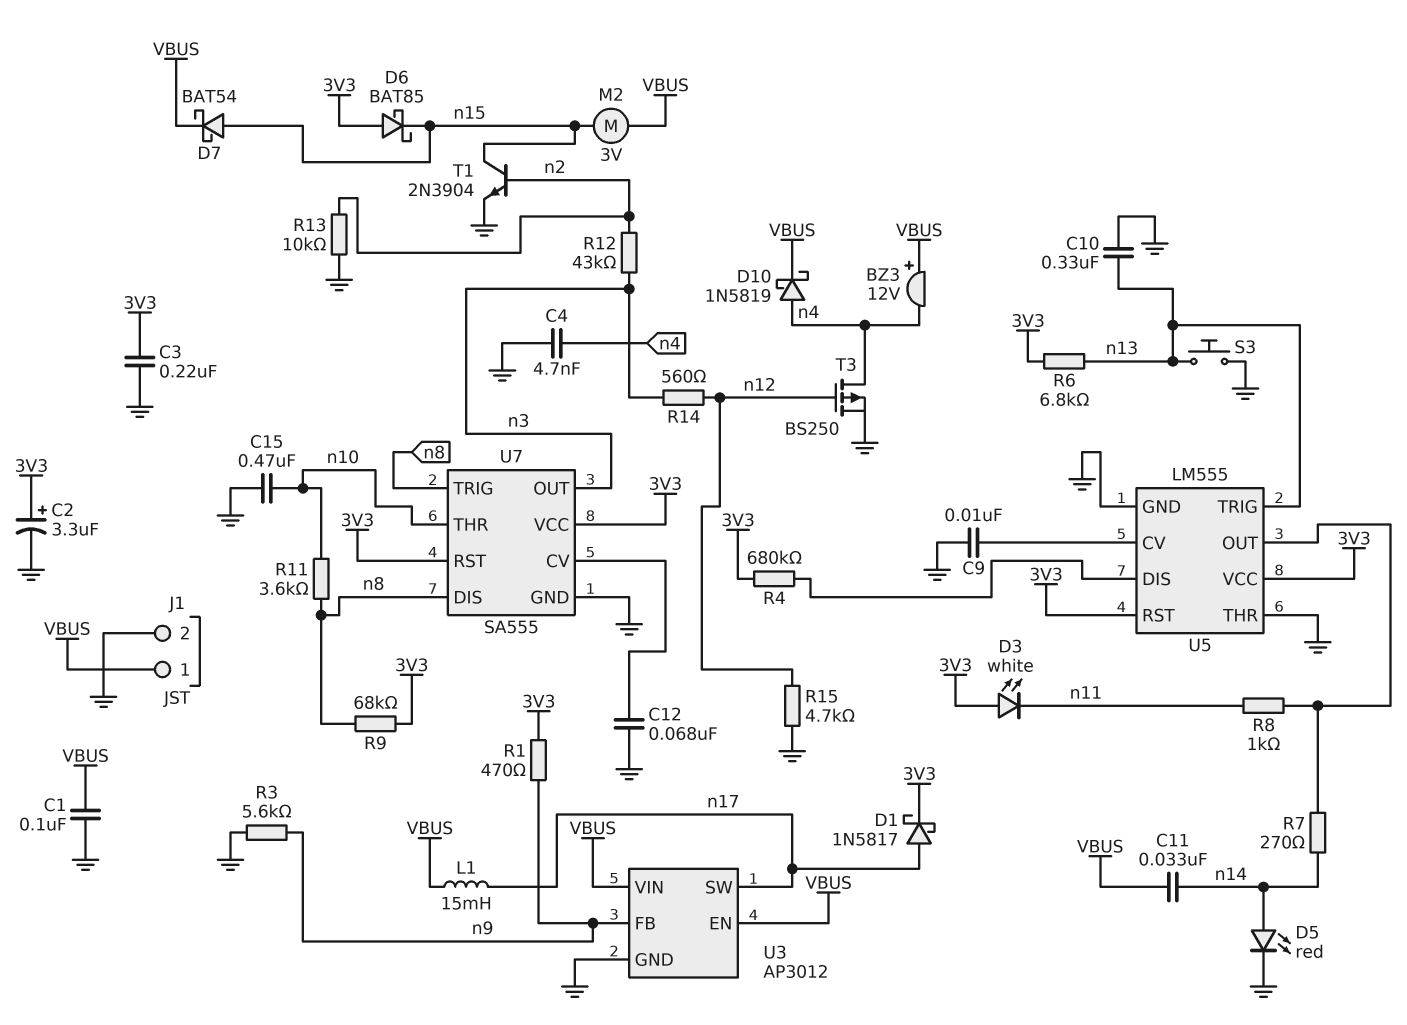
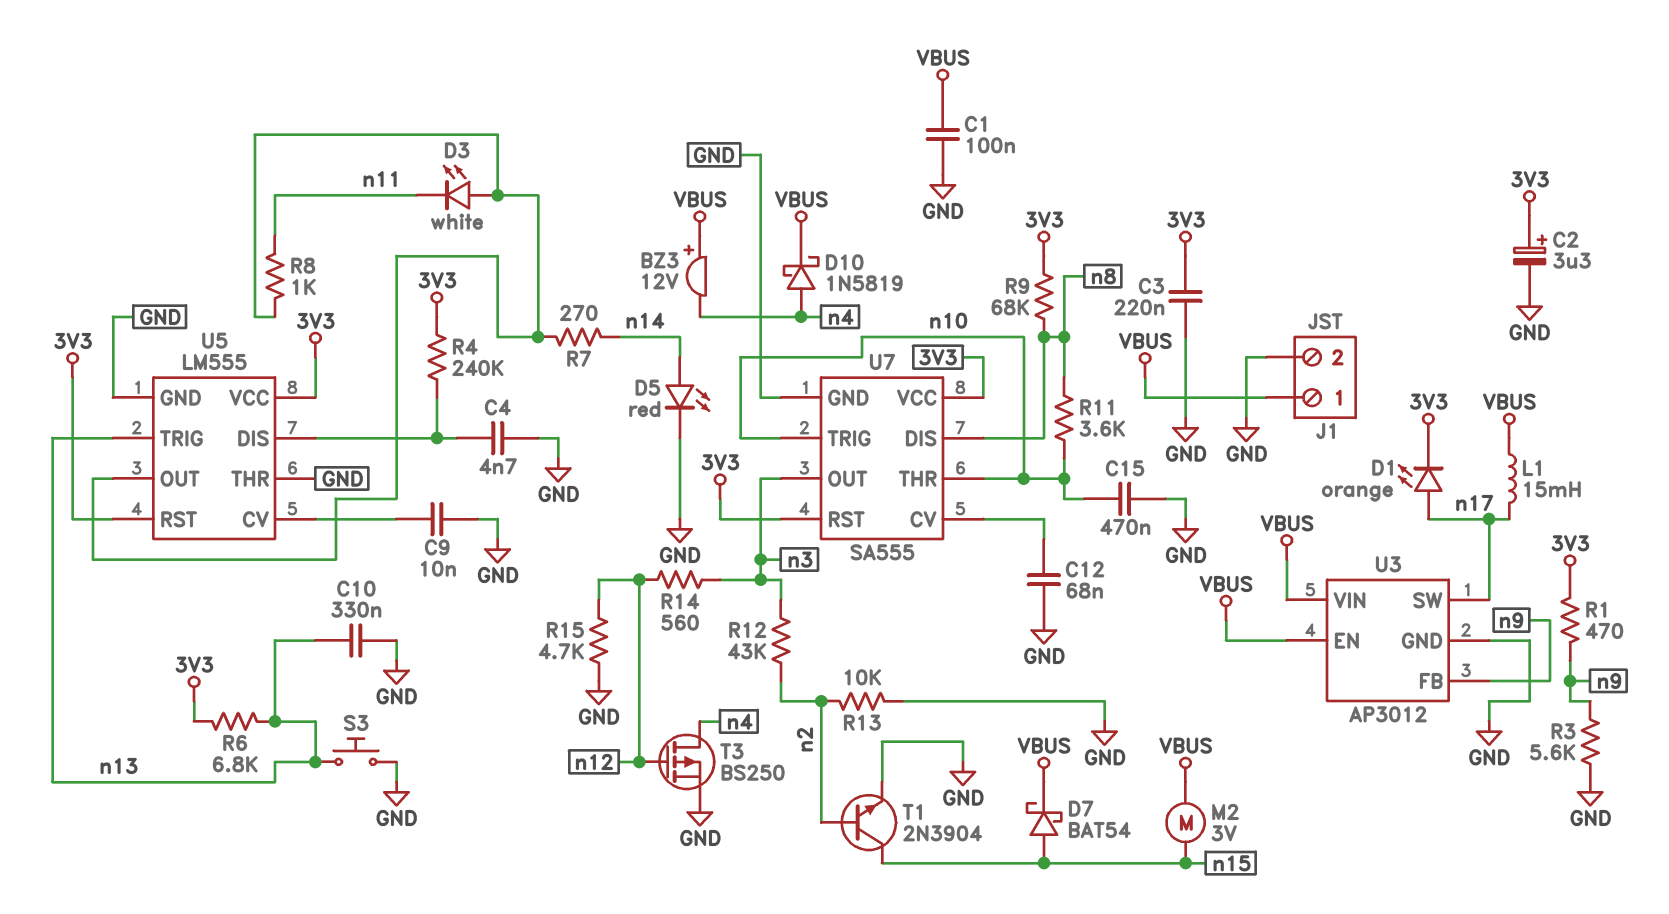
C4: 4.7nF (GND, n4) -> 4.7nF (GND, U5/DIS)
C11: 33nF (VBUS, n14) -> none
D1: schottky 1N5817 (A n17, K 3V3) -> LED orange (A n17, K 3V3)
D3: LED white (A 3V3, K n11) -> LED white (A U5/OUT, K n11)
D6: schottky BAT85 (A 3V3, K n15) -> none
R4: 680k (3V3, U5/DIS) -> 240k (3V3, U5/DIS)
U7 pin TRIG: n8 -> n10

